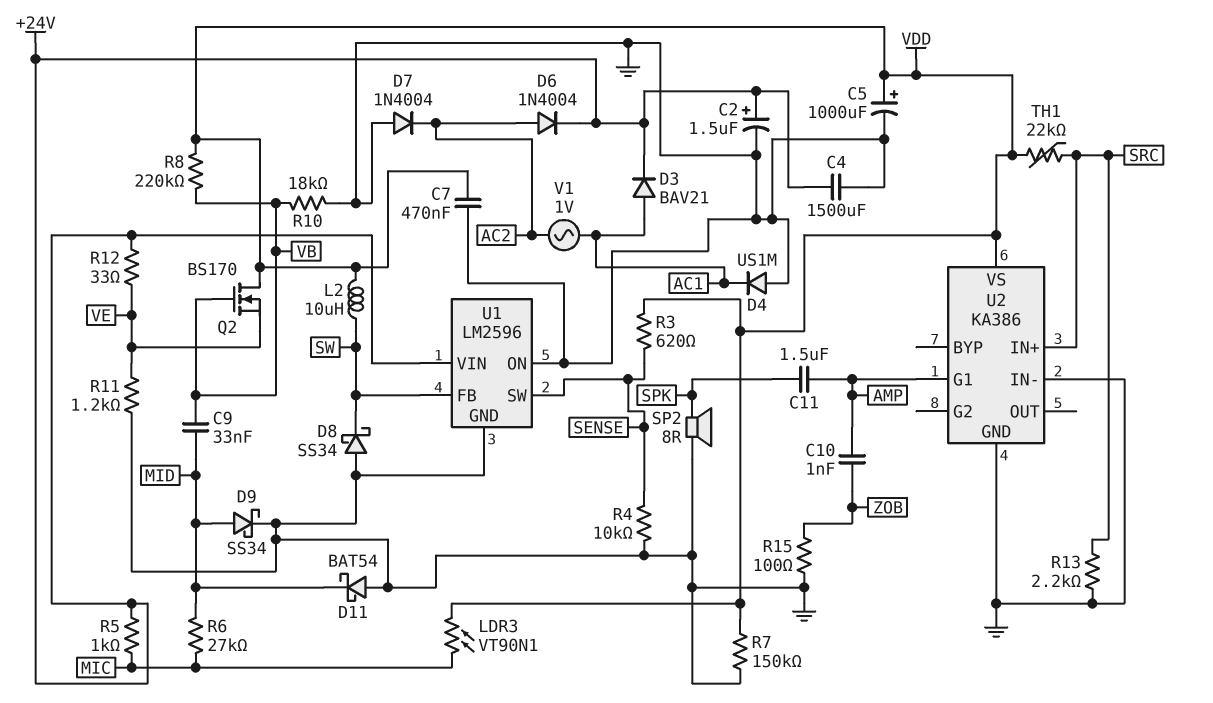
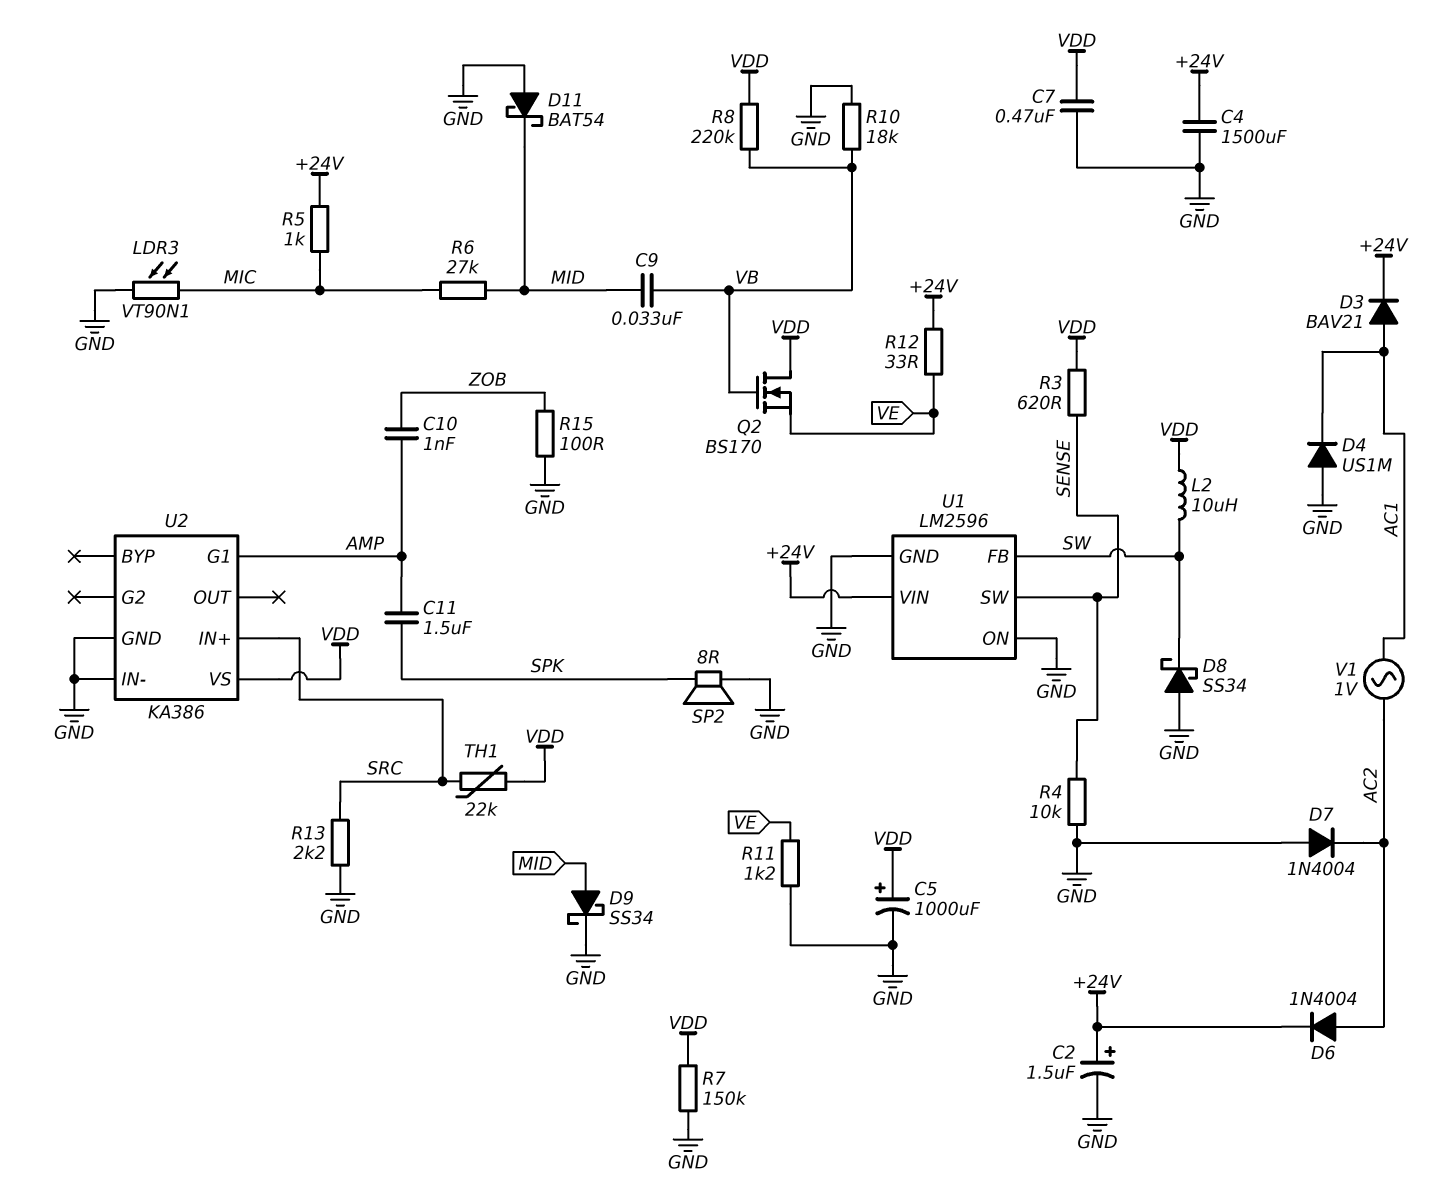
LDR3: VT90N1 (MIC, VDD) -> VT90N1 (GND, MIC)

